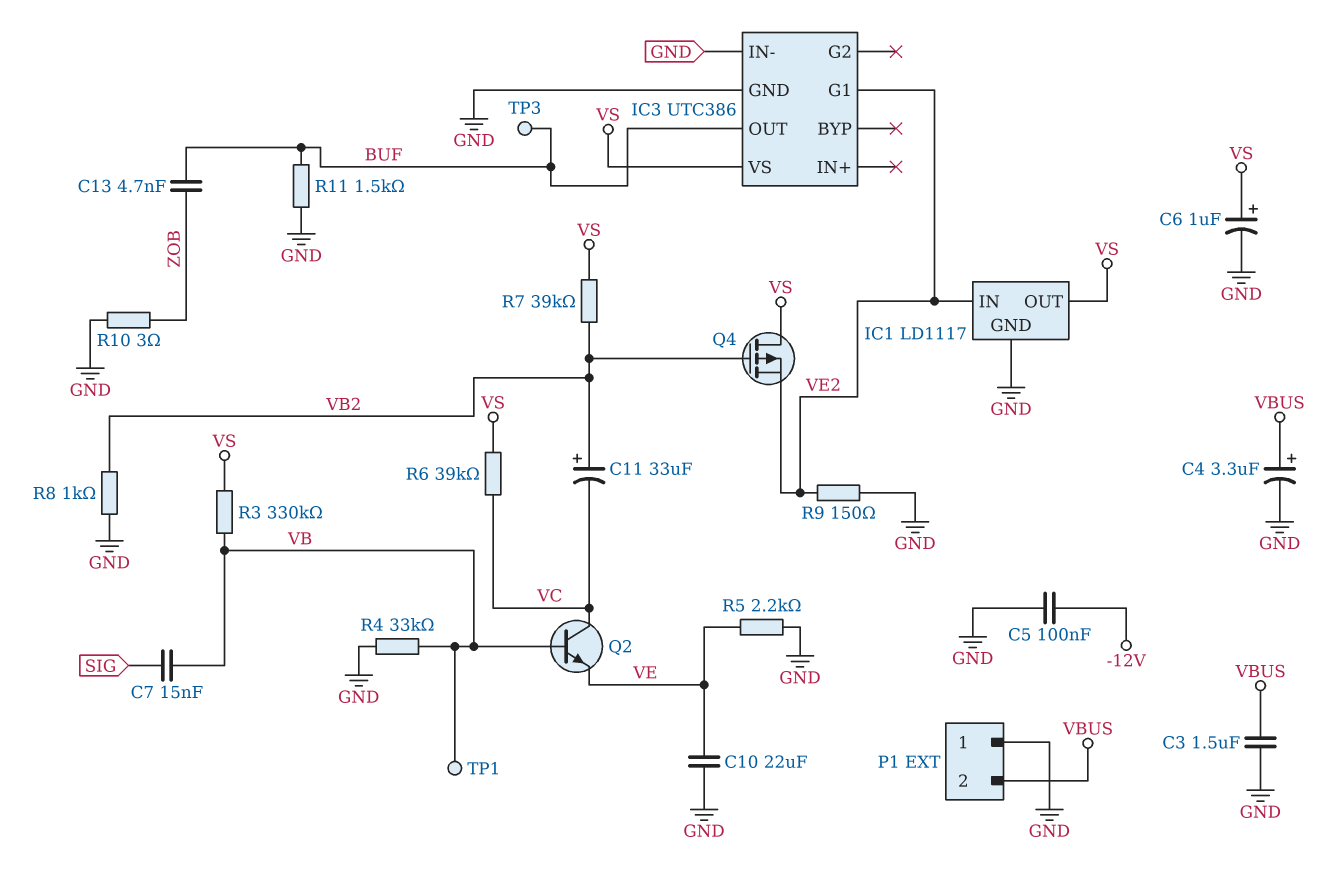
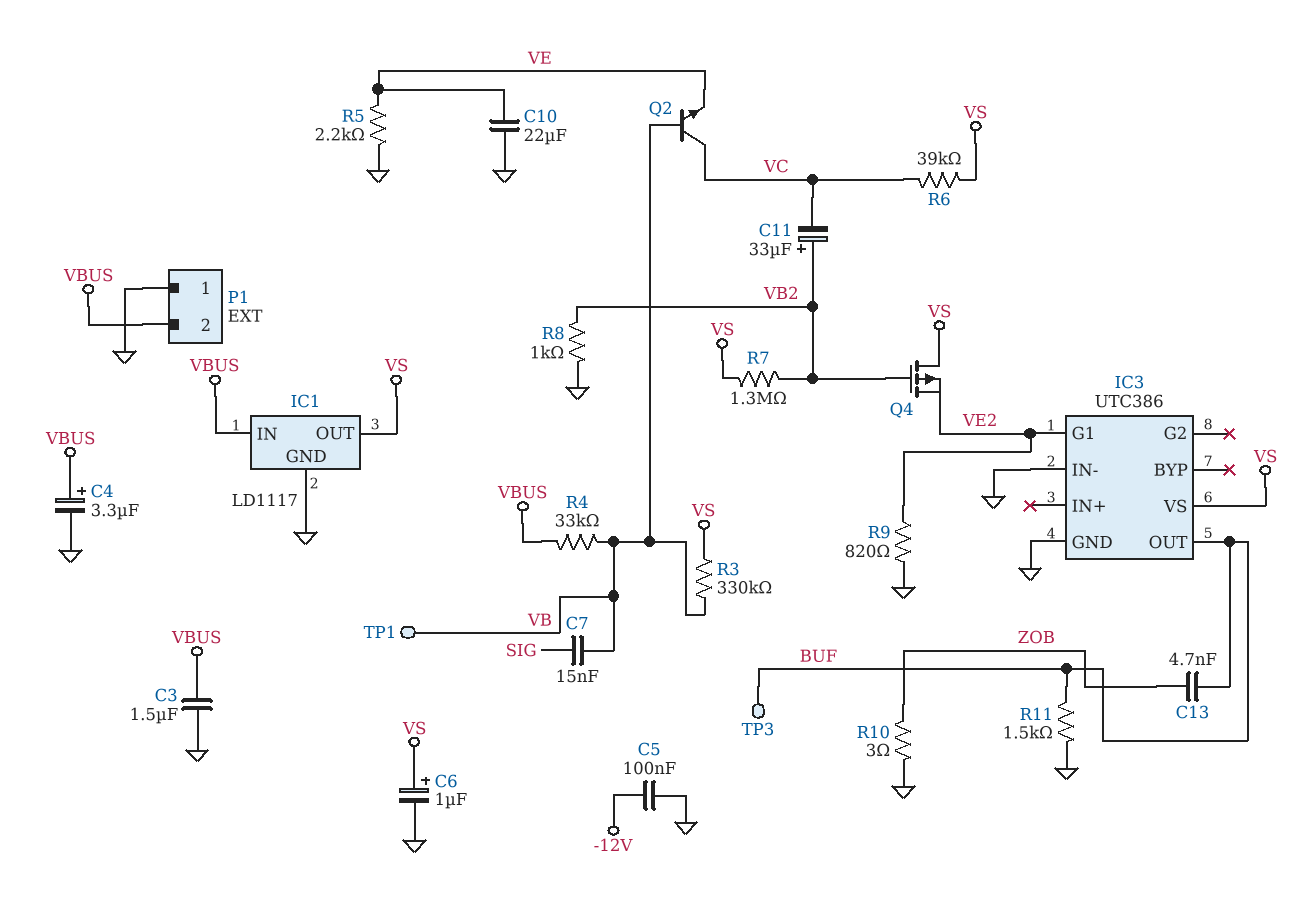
IC1 pin IN: VE2 -> VBUS
R4: 33k (GND, VB) -> 33k (VB, VBUS)
R7: 39k (VB2, VS) -> 1.3M (VB2, VS)
R9: 150 (GND, VE2) -> 820 (GND, VE2)

